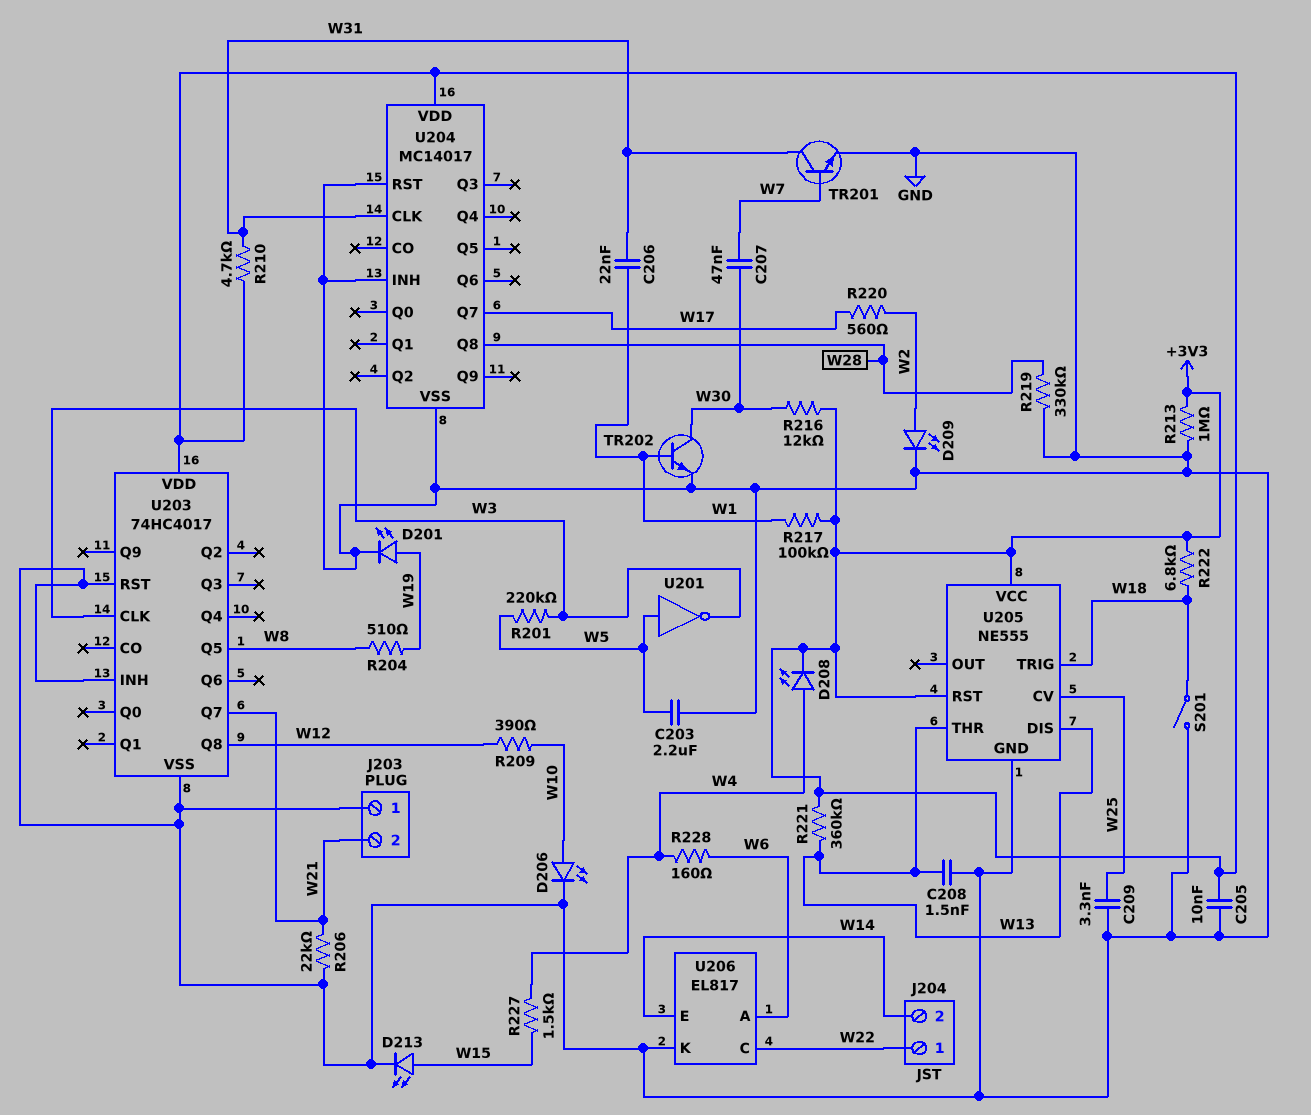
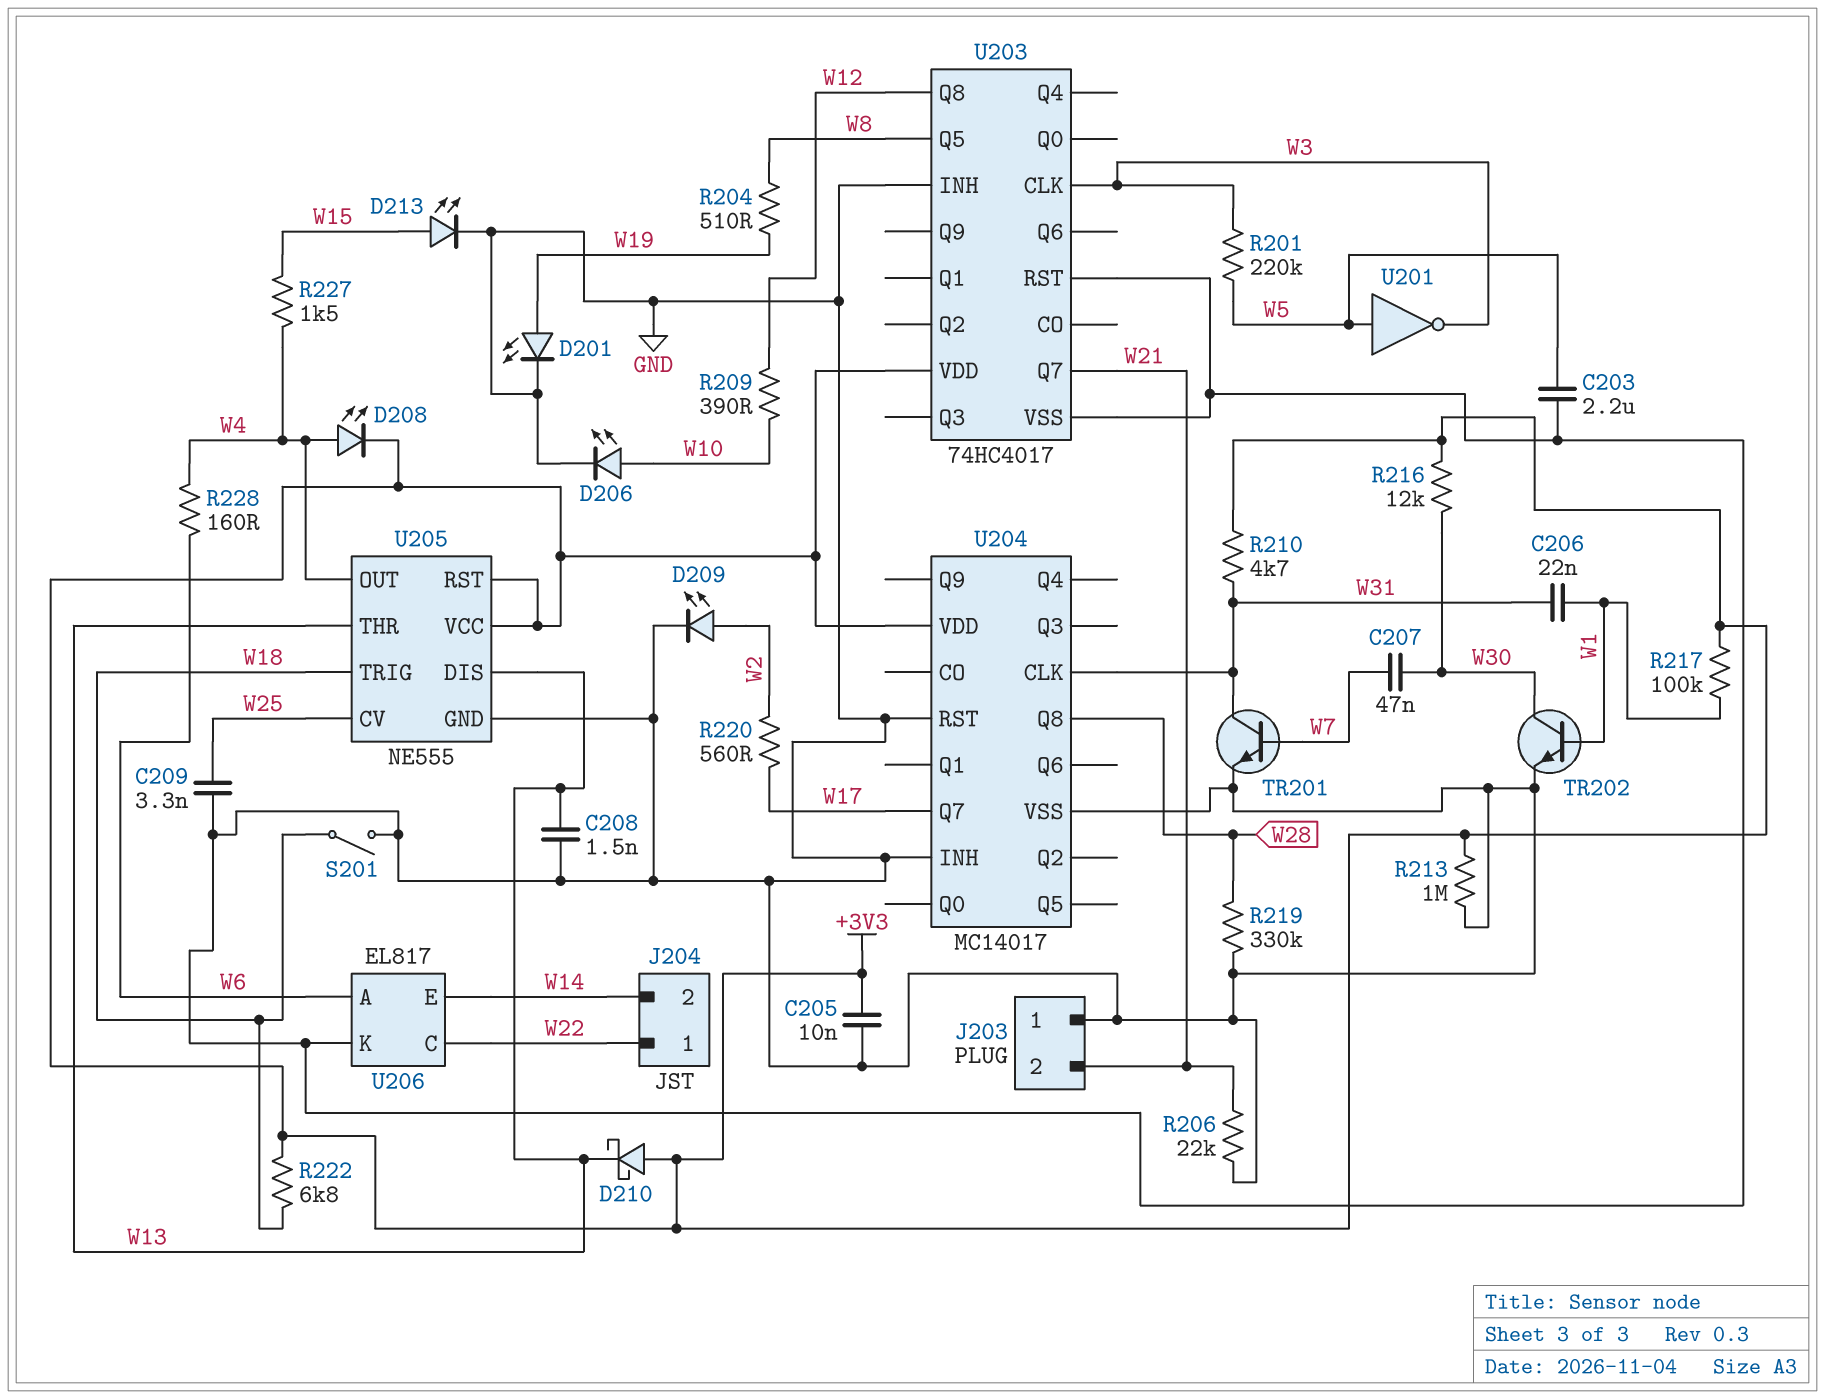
D210: none -> schottky (A +3V3, K W13)
R221: 360k (+3V3, W13) -> none
U205 pin OUT: none -> W4

